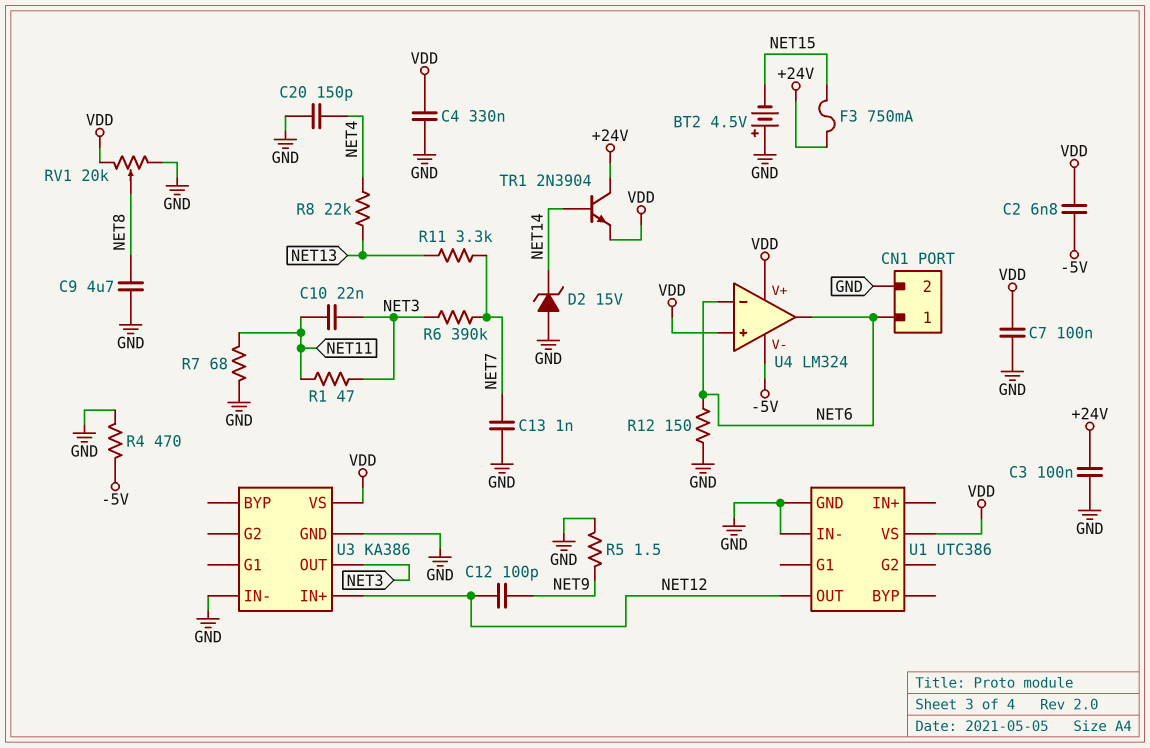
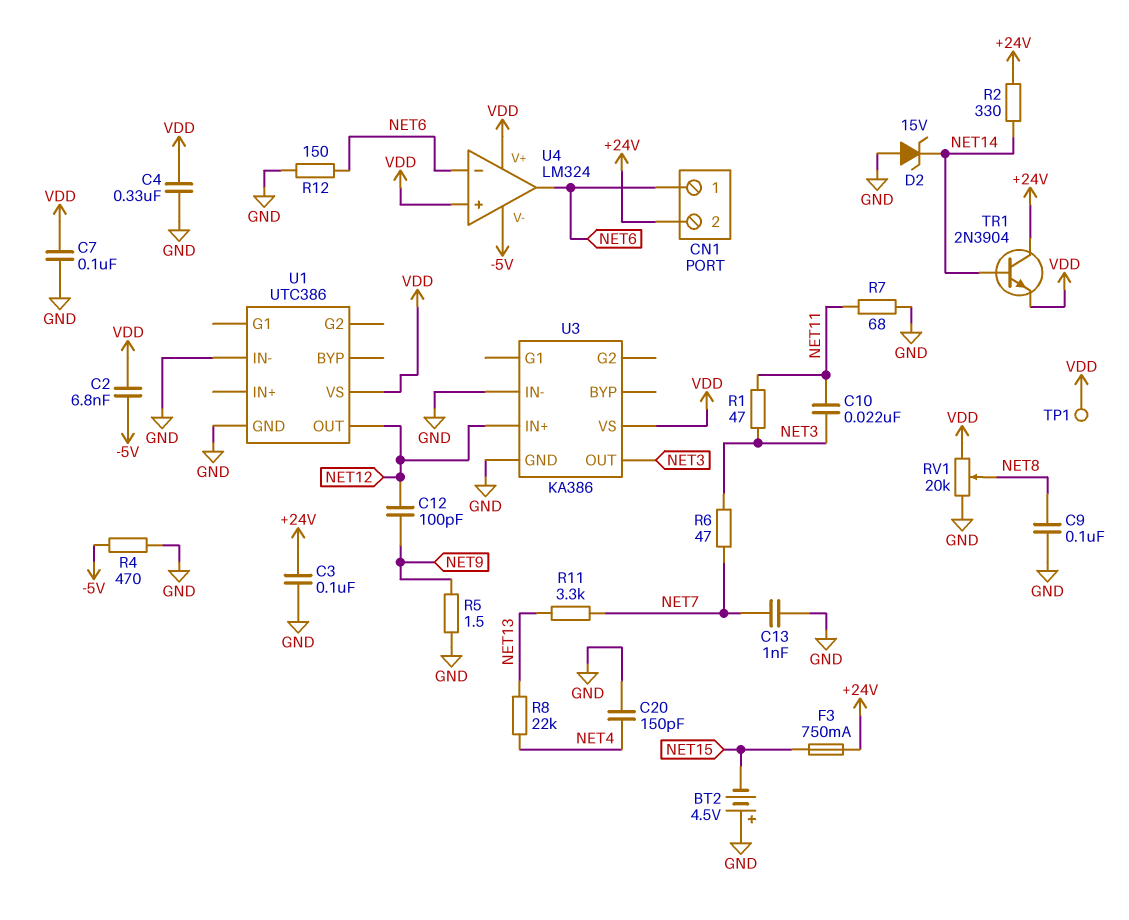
C9: 4.7uF (GND, NET8) -> 100nF (GND, NET8)
CN1 pin 2: GND -> +24V
R2: none -> 330 (+24V, NET14)
R6: 390k (NET3, NET7) -> 47 (NET3, NET7)
TP1: none -> test point (VDD)

